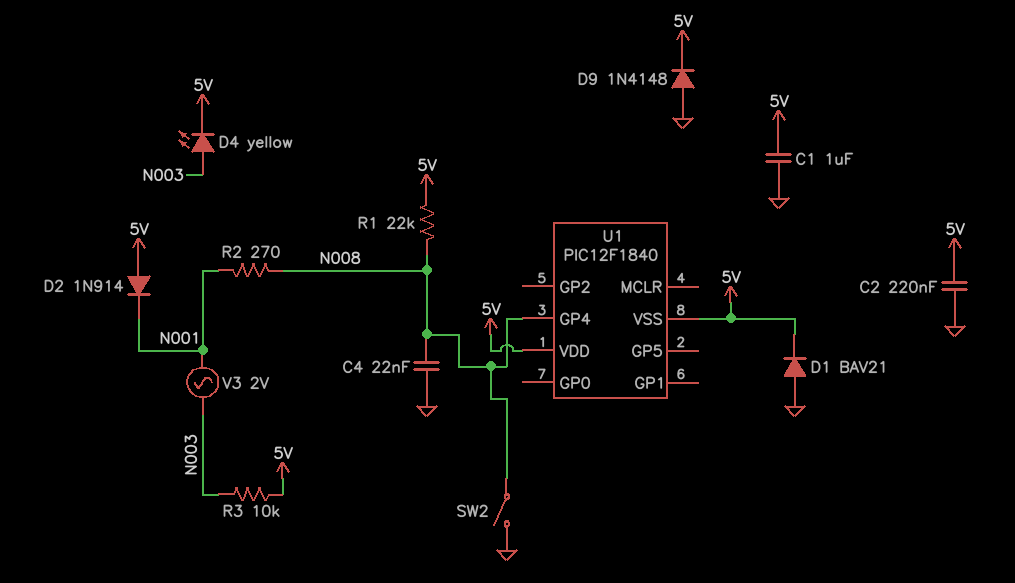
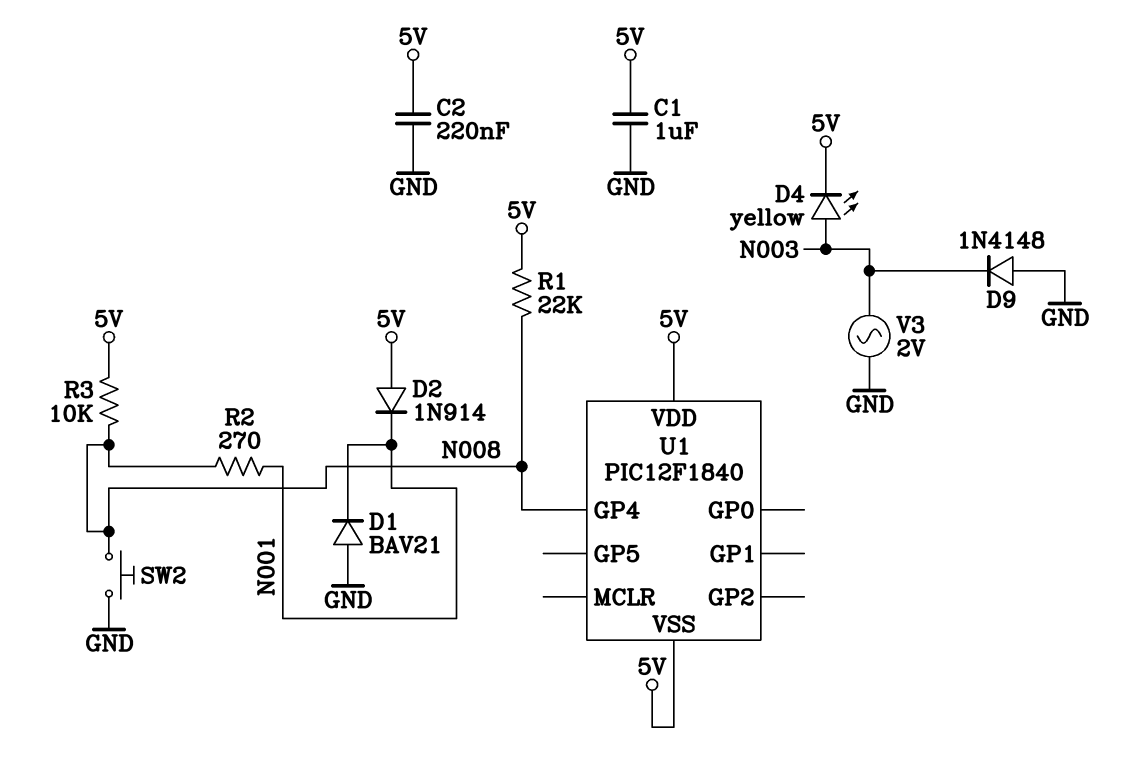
C4: 22nF (GND, N008) -> none
D1: diode BAV21 (A GND, K 5V) -> diode BAV21 (A GND, K N001)
D9: diode 1N4148 (A GND, K 5V) -> diode 1N4148 (A GND, K N003)
R3: 10k (5V, N003) -> 10k (5V, N008)
SW2: switch (GND, N008) -> button (GND, N008)
V3: AC 2V (N001, N003) -> AC 2V (GND, N003)

